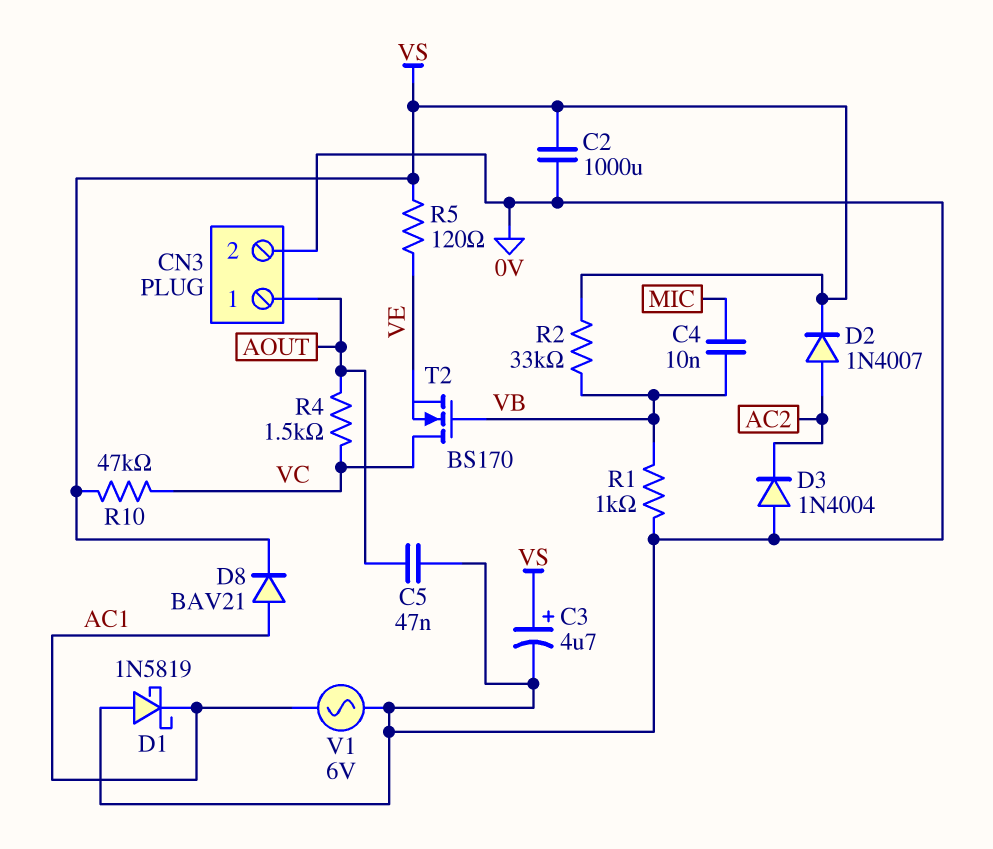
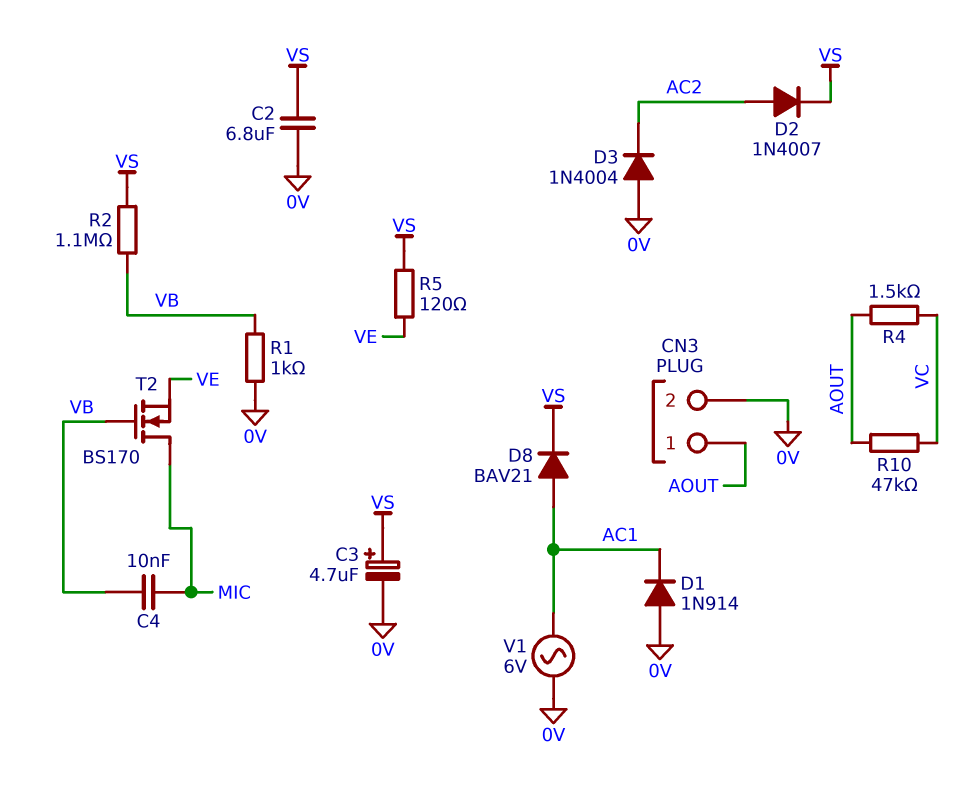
C2: 1000uF (0V, VS) -> 6.8uF (0V, VS)
C5: 47nF (0V, AOUT) -> none
D1: schottky 1N5819 (A 0V, K AC1) -> diode 1N914 (A 0V, K AC1)
R2: 33k (VB, VS) -> 1.1M (VB, VS)
R10: 47k (VC, VS) -> 47k (AOUT, VC)
T2: NMOS BS170 (G VB, D VC, S VE) -> NMOS BS170 (G VB, D MIC, S VE)

